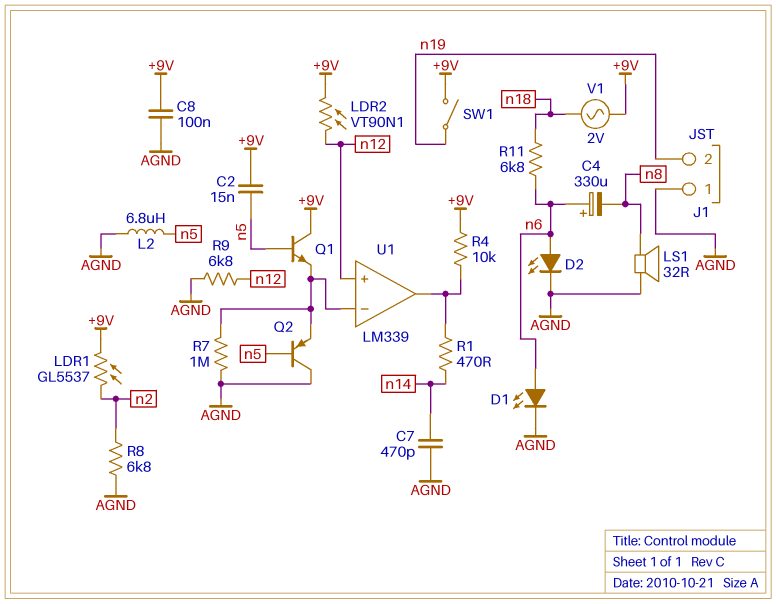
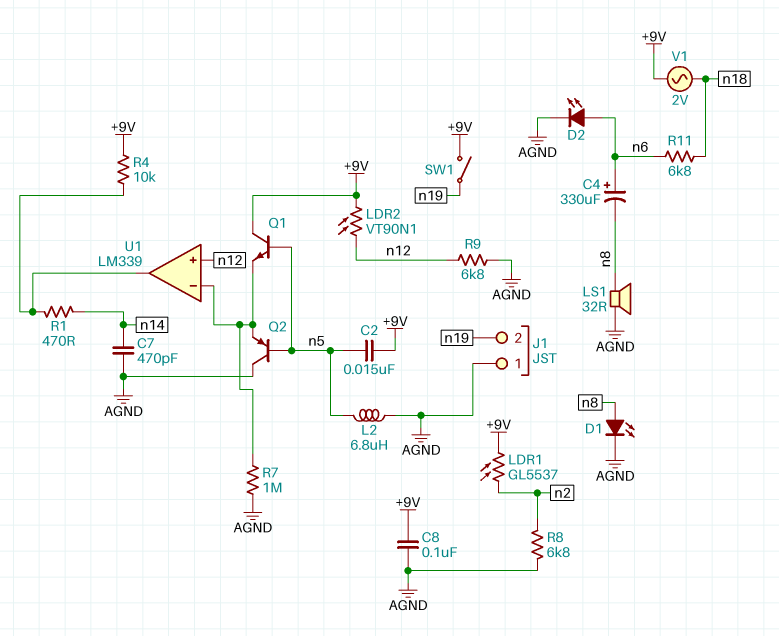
D1: LED (A n6, K AGND) -> LED (A n8, K AGND)

